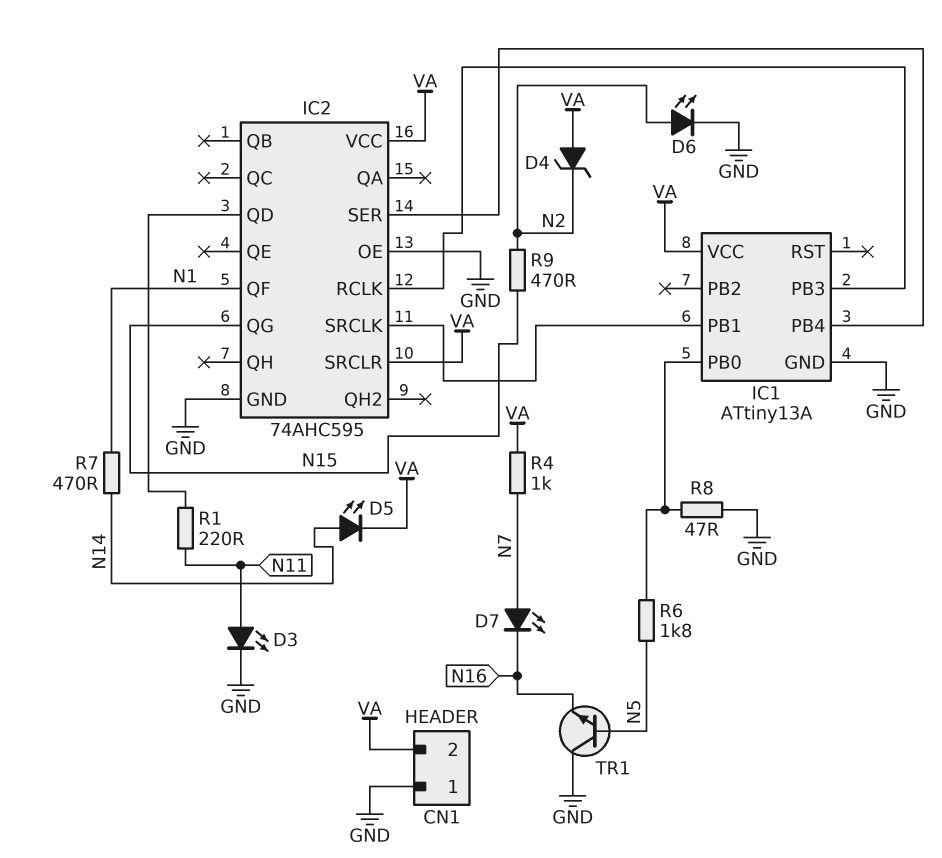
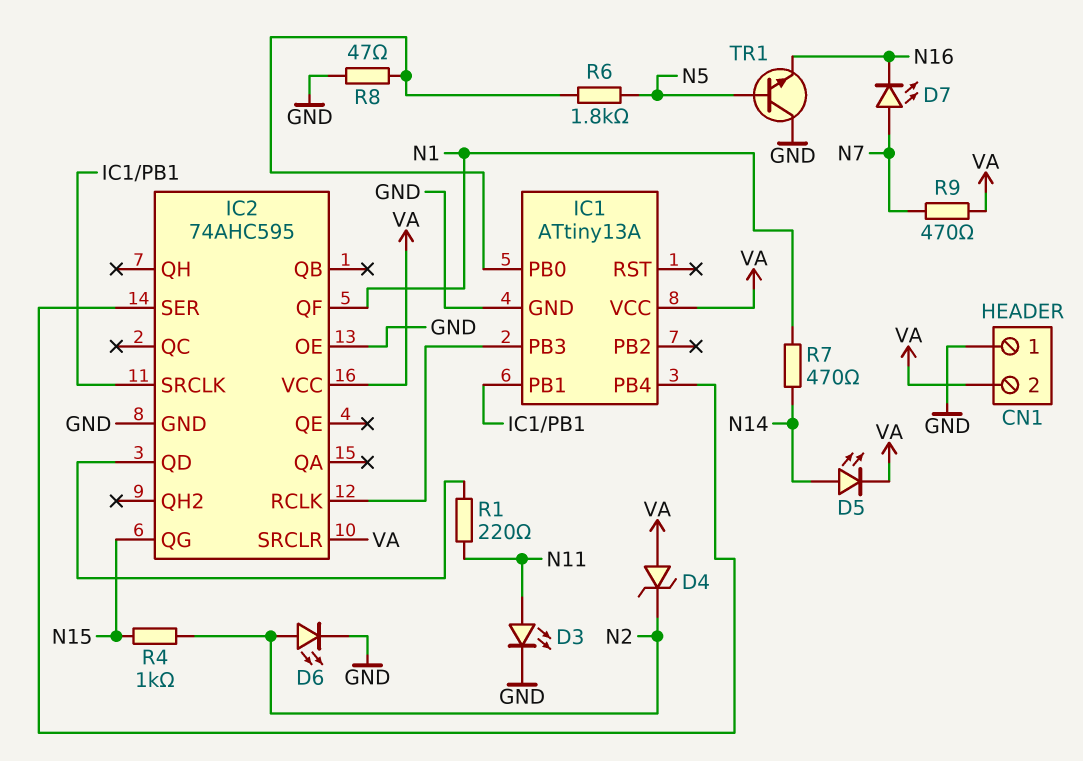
R4: 1k (N7, VA) -> 1k (N2, N15)
R9: 470 (N2, N15) -> 470 (N7, VA)

